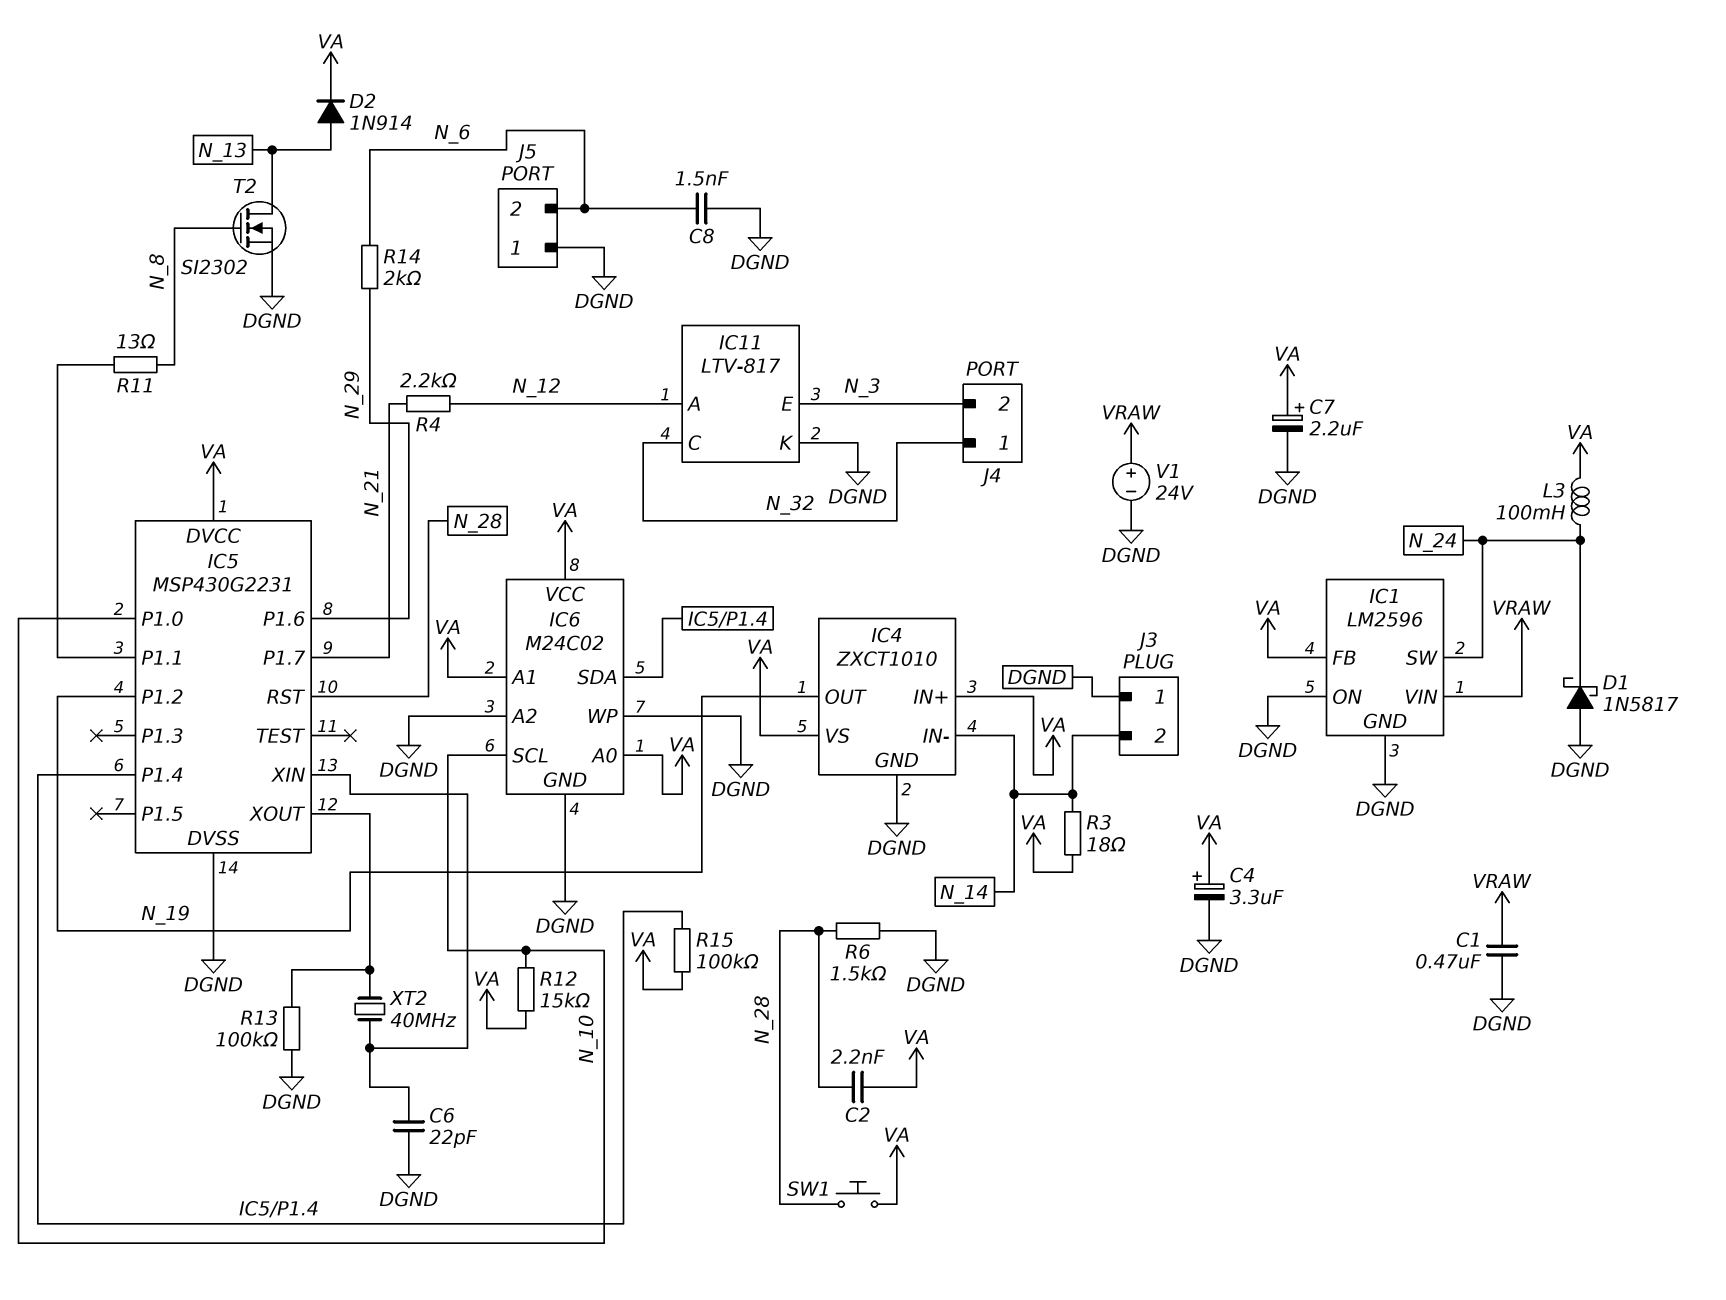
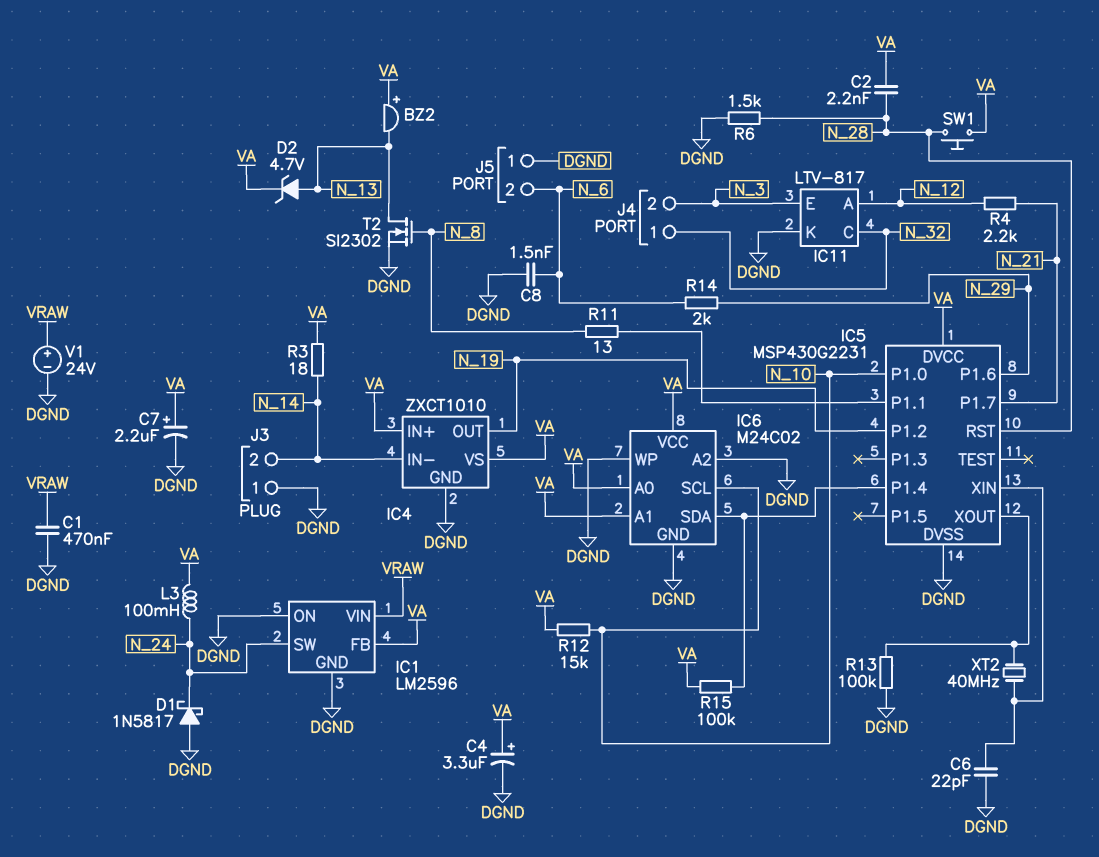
BZ2: none -> buzzer (plus VA, minus N_13)
D2: diode 1N914 (A N_13, K VA) -> zener 4.7V (A N_13, K VA)

